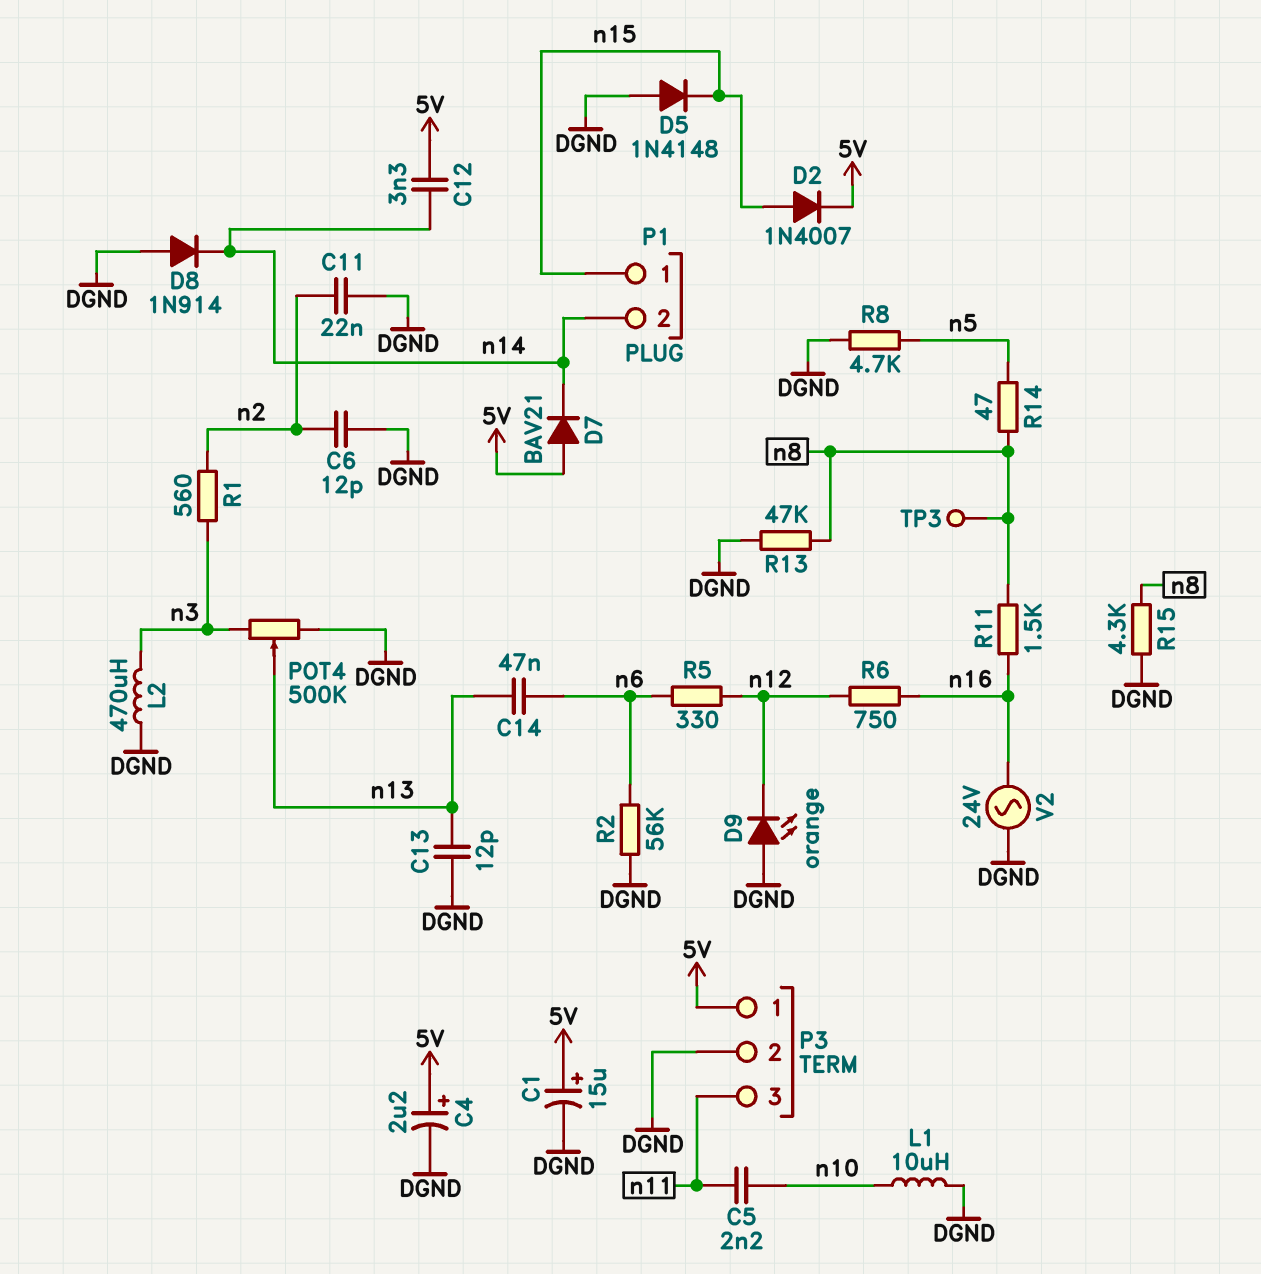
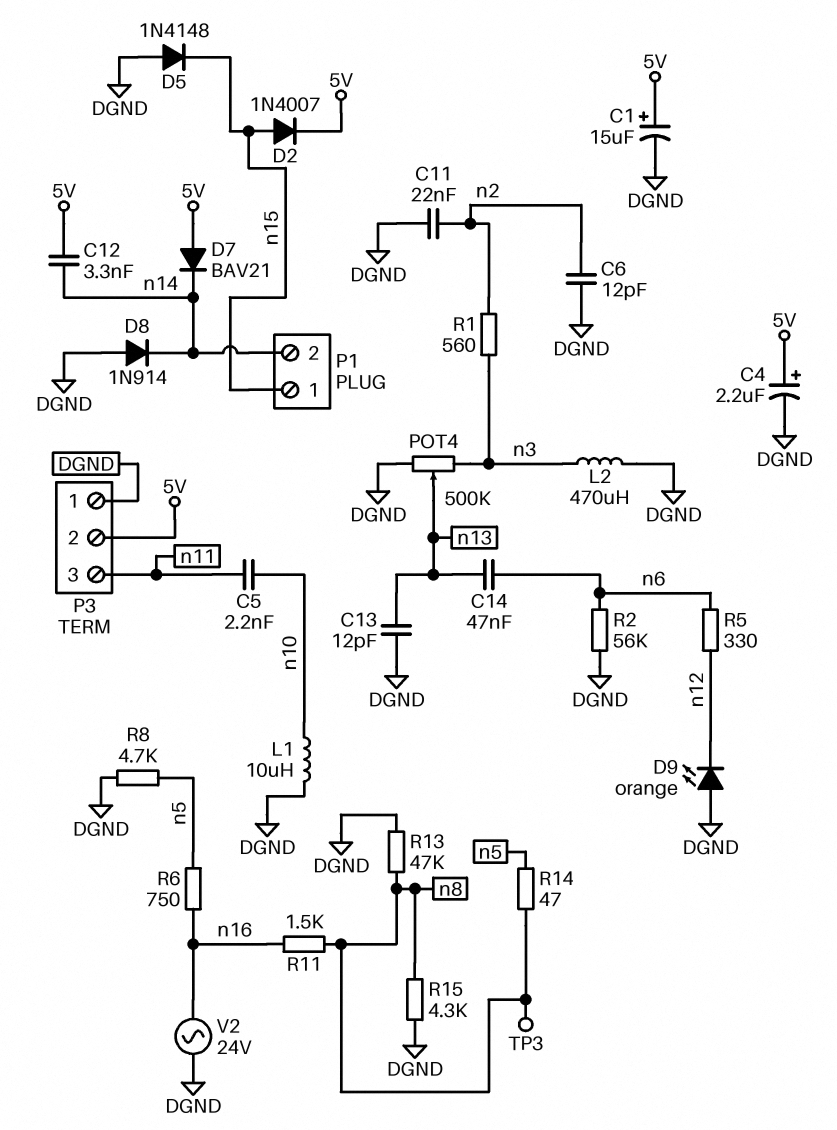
P3 pin 1: 5V -> DGND
P3 pin 2: DGND -> 5V
R6: 750 (n12, n16) -> 750 (n5, n16)

